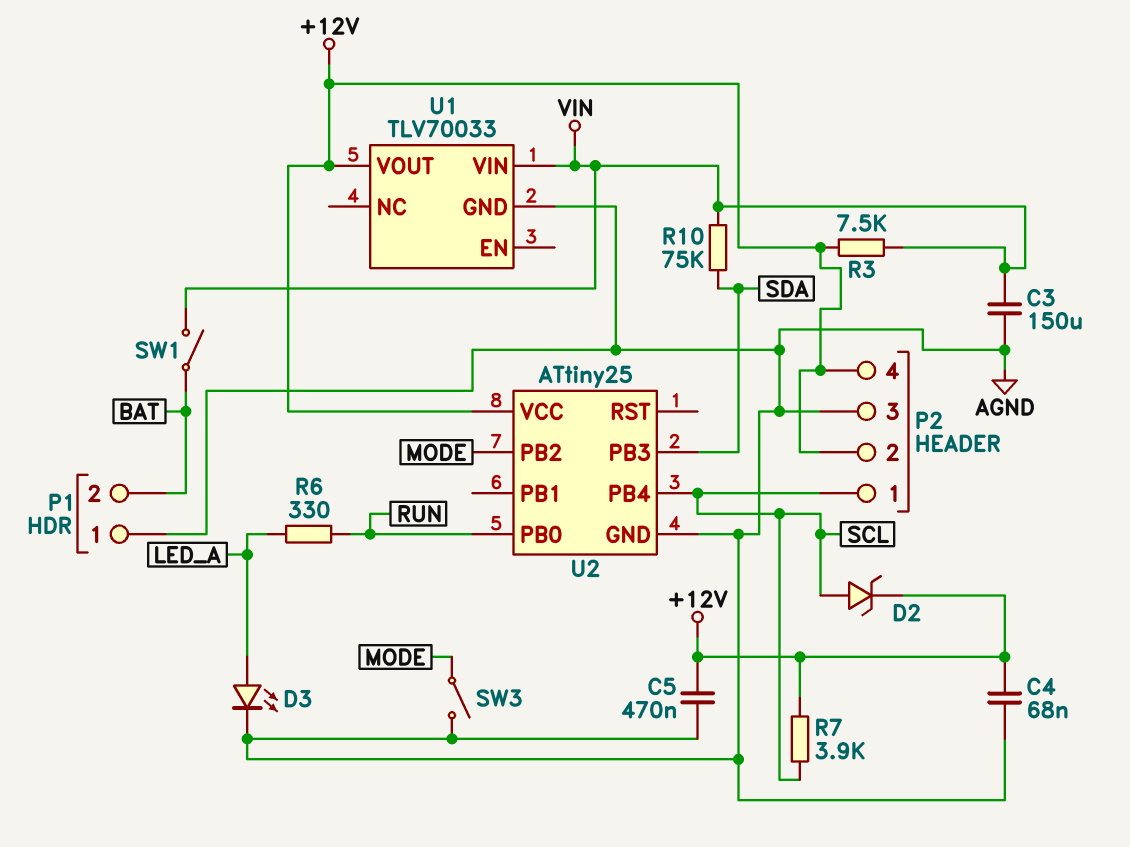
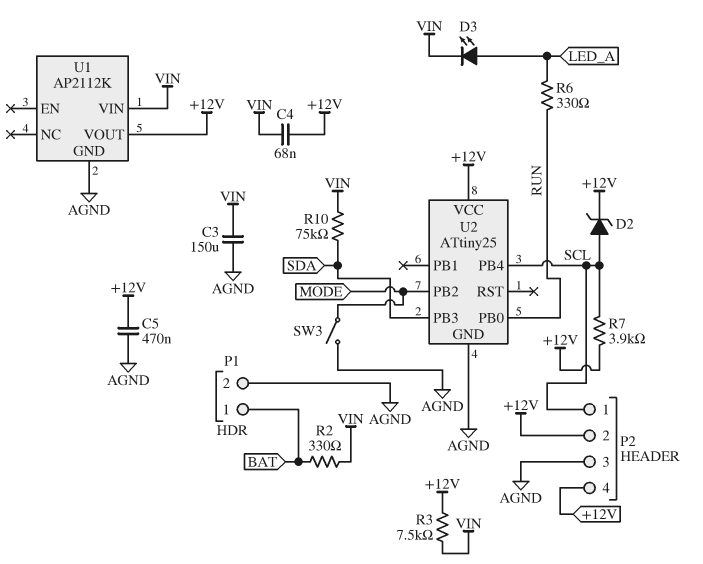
C4: 68nF (+12V, AGND) -> 68nF (+12V, VIN)
D3: LED (A LED_A, K AGND) -> LED (A LED_A, K VIN)
P1 pin 1: AGND -> BAT
P1 pin 2: BAT -> AGND
R2: none -> 330 (BAT, VIN)
SW1: switch (BAT, VIN) -> none
U1: TLV70033 -> AP2112K

